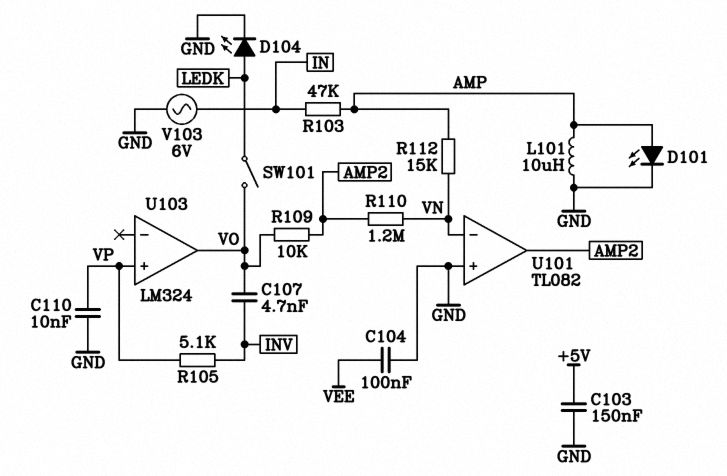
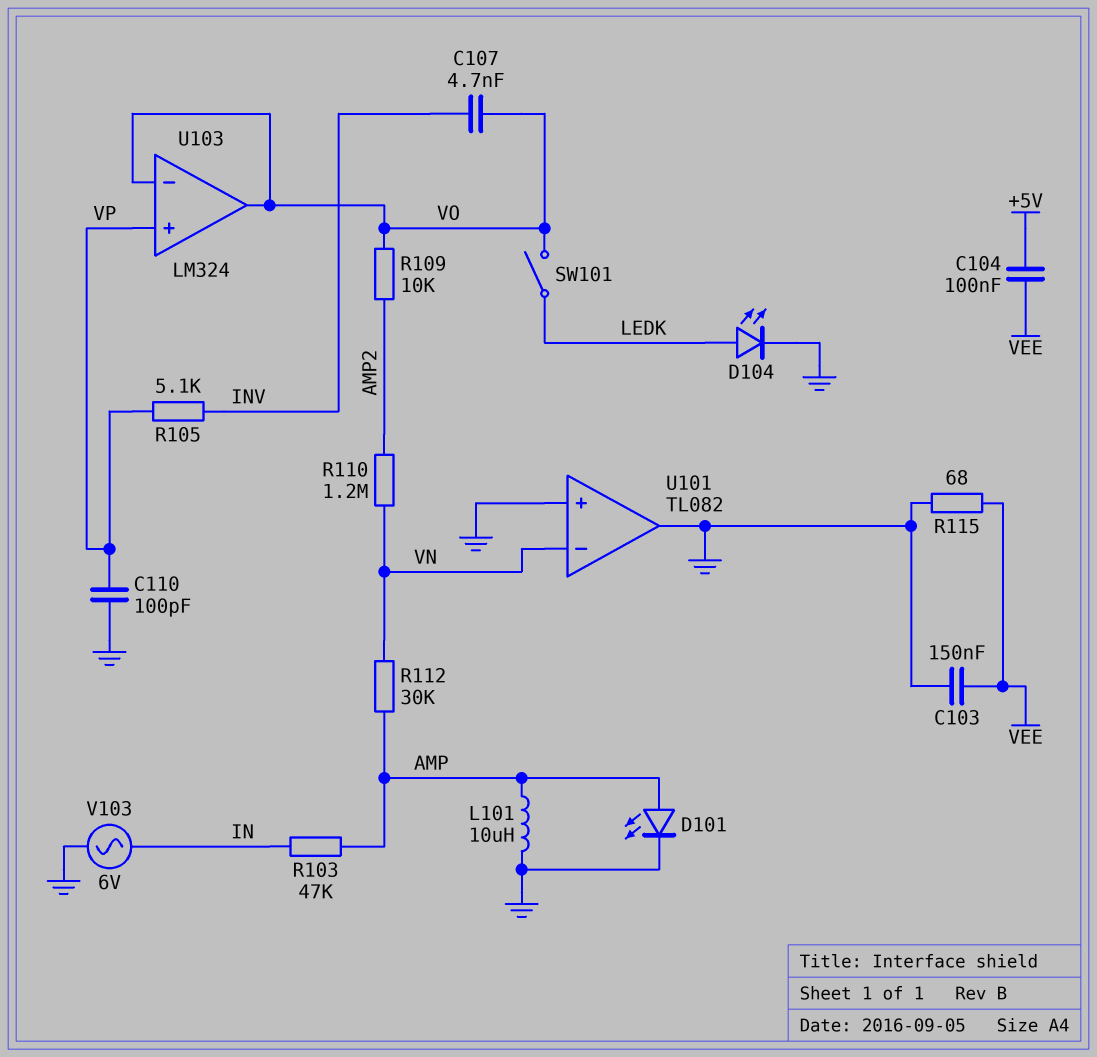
C103: 150nF (+5V, GND) -> 150nF (GND, VEE)
C104: 100nF (GND, VEE) -> 100nF (+5V, VEE)
C110: 10nF (GND, VP) -> 100pF (GND, VP)
R112: 15k (AMP, VN) -> 30k (AMP, VN)
R115: none -> 68 (GND, VEE)
U101 pin out: AMP2 -> GND
U103 pin in-: none -> VO

